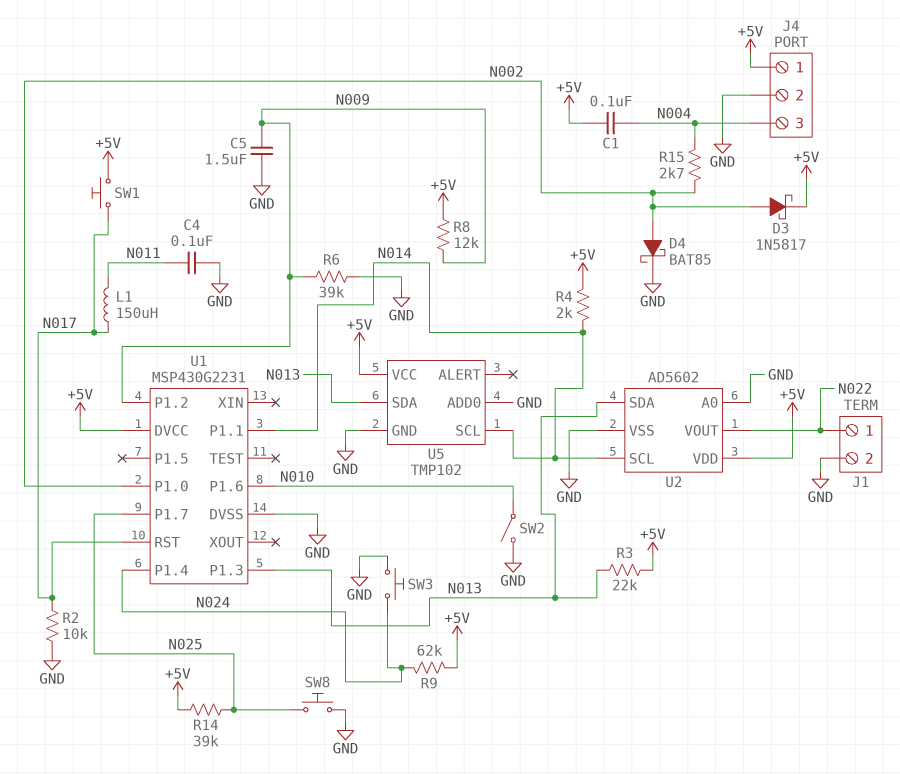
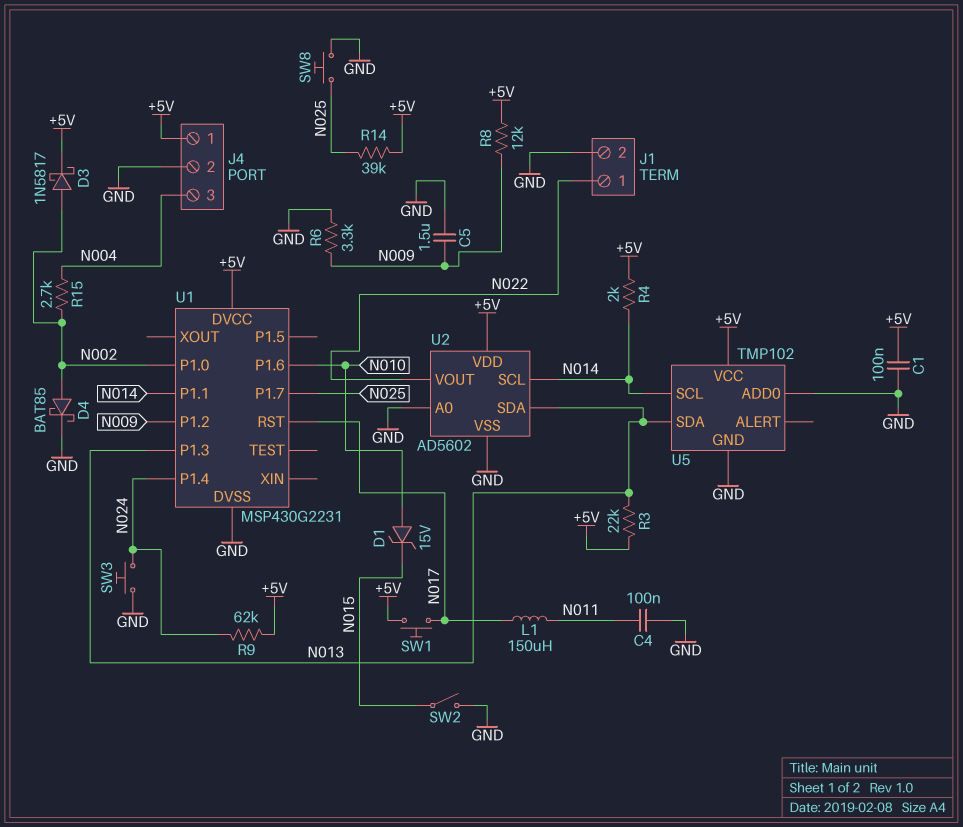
C1: 100nF (+5V, N004) -> 100nF (+5V, GND)
D1: none -> zener 15V (A N010, K N015)
R2: 10k (GND, N017) -> none
R6: 39k (GND, N009) -> 3.3k (GND, N009)
SW2: switch (GND, N010) -> switch (GND, N015)

